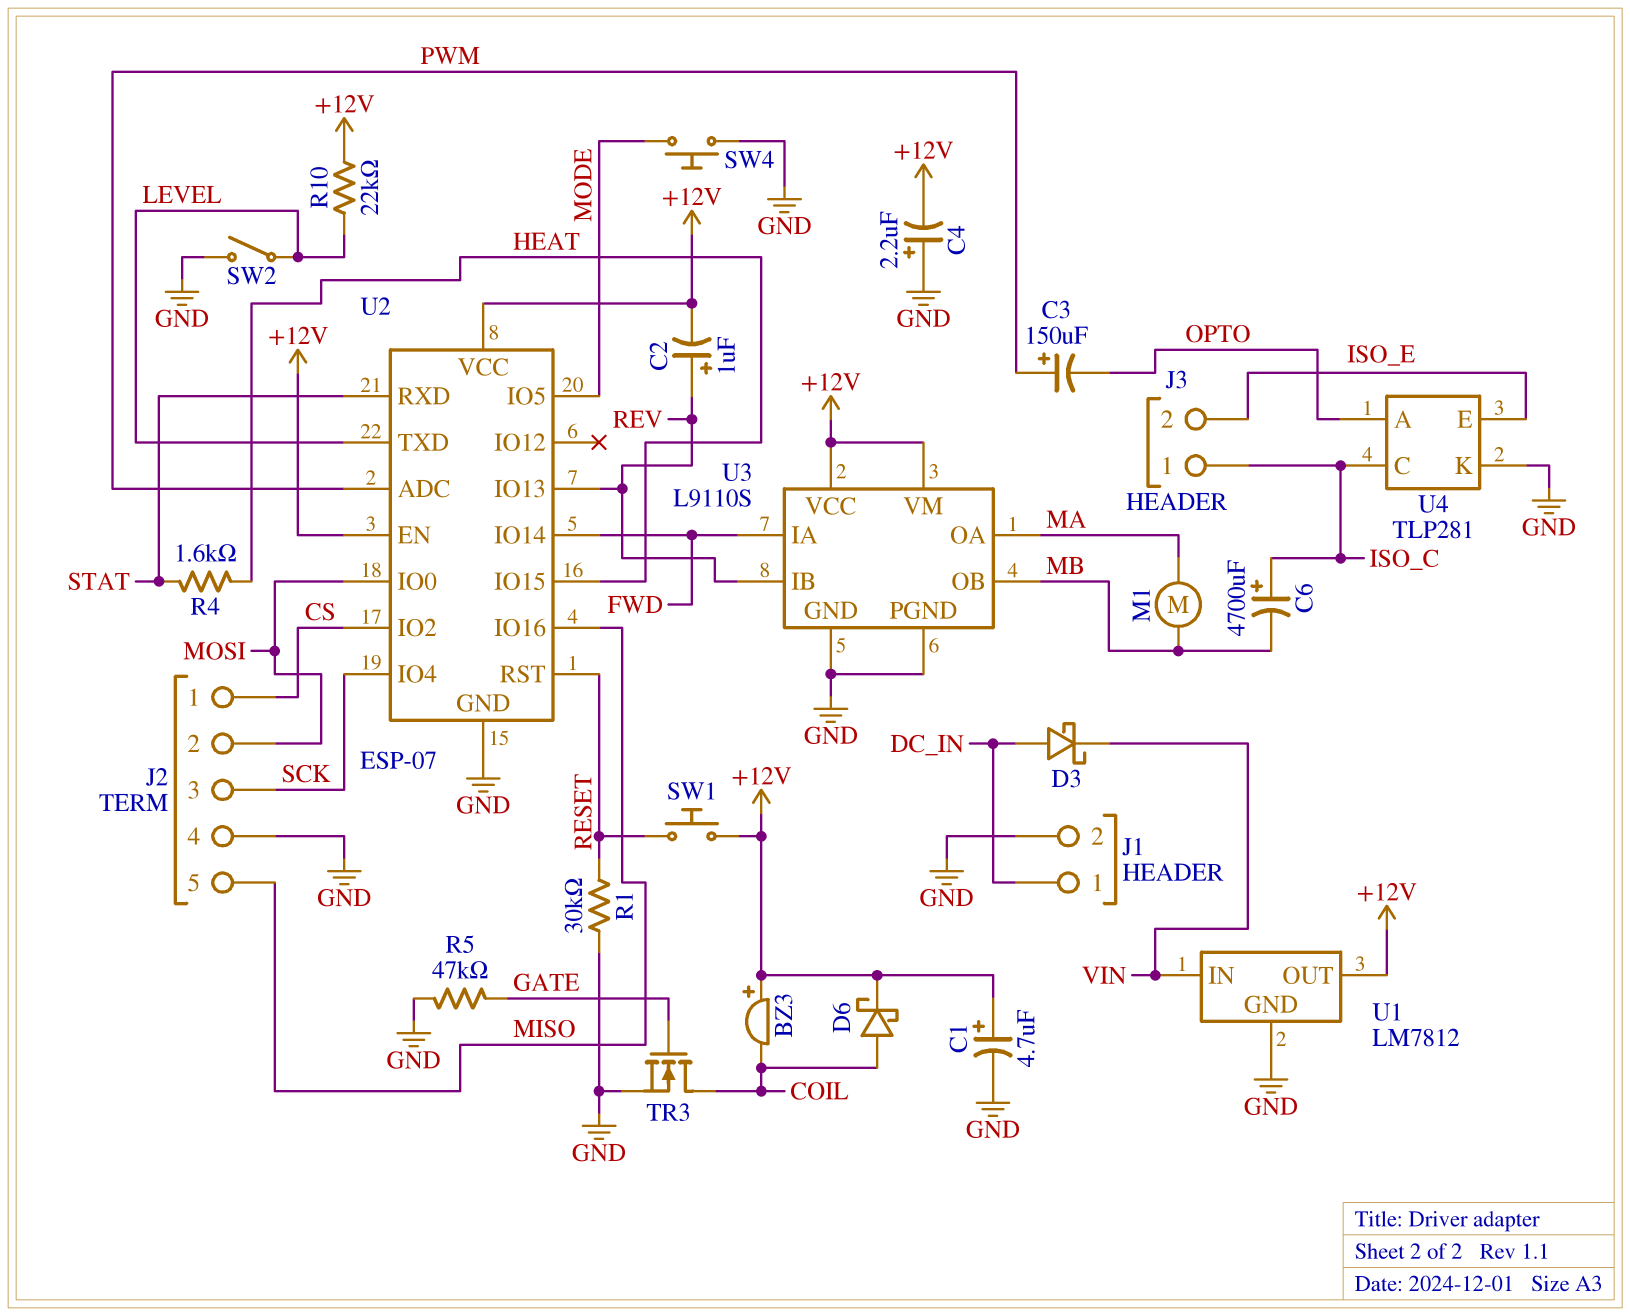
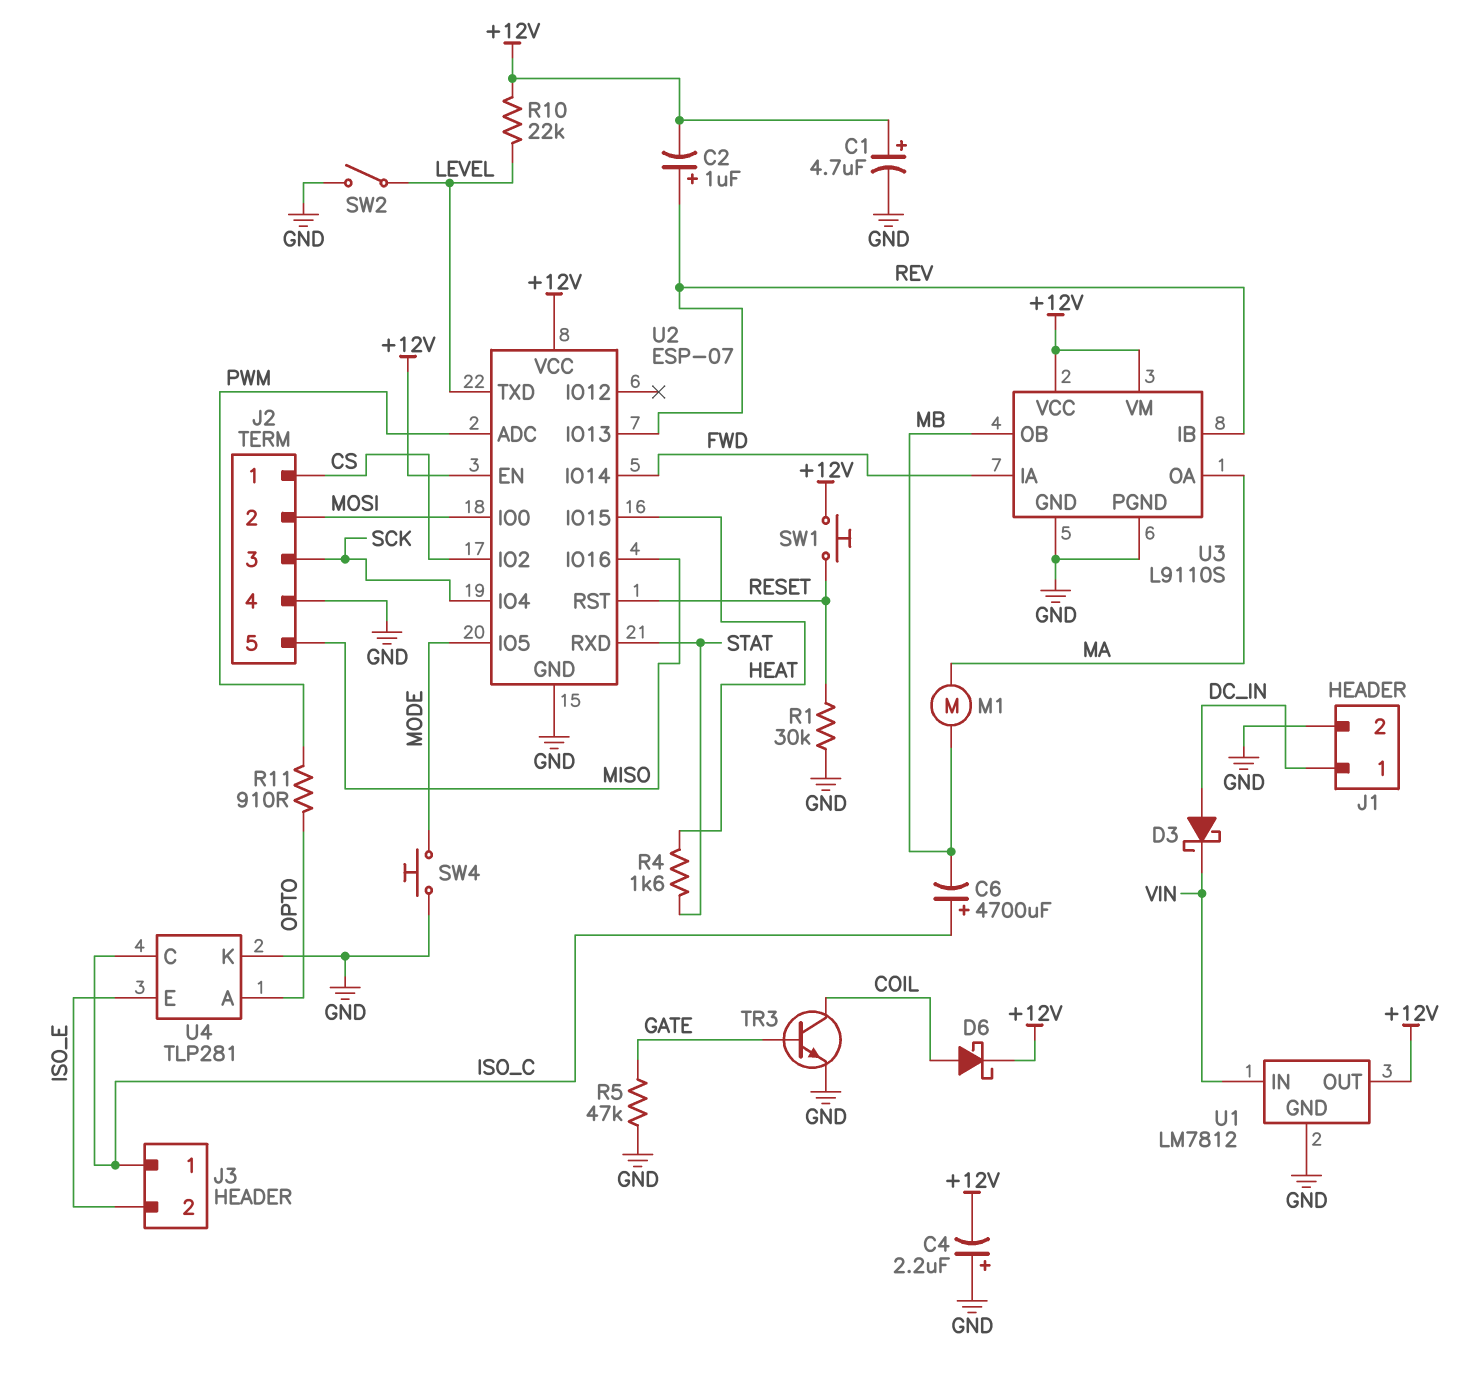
BZ3: buzzer (plus +12V, minus COIL) -> none
C3: 150uF (plus PWM, minus OPTO) -> none
R11: none -> 910 (OPTO, PWM)
TR3: NMOS (G GATE, D COIL, S GND) -> NPN (B GATE, C COIL, E GND)

